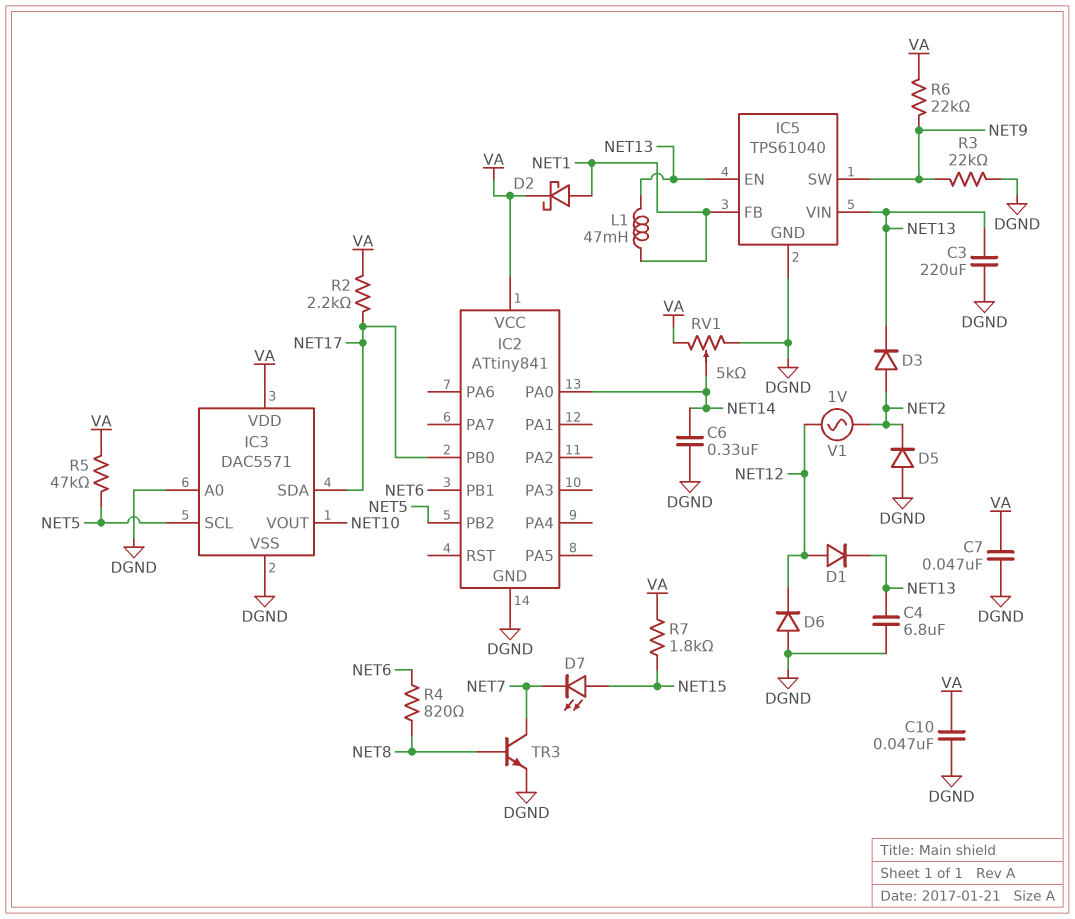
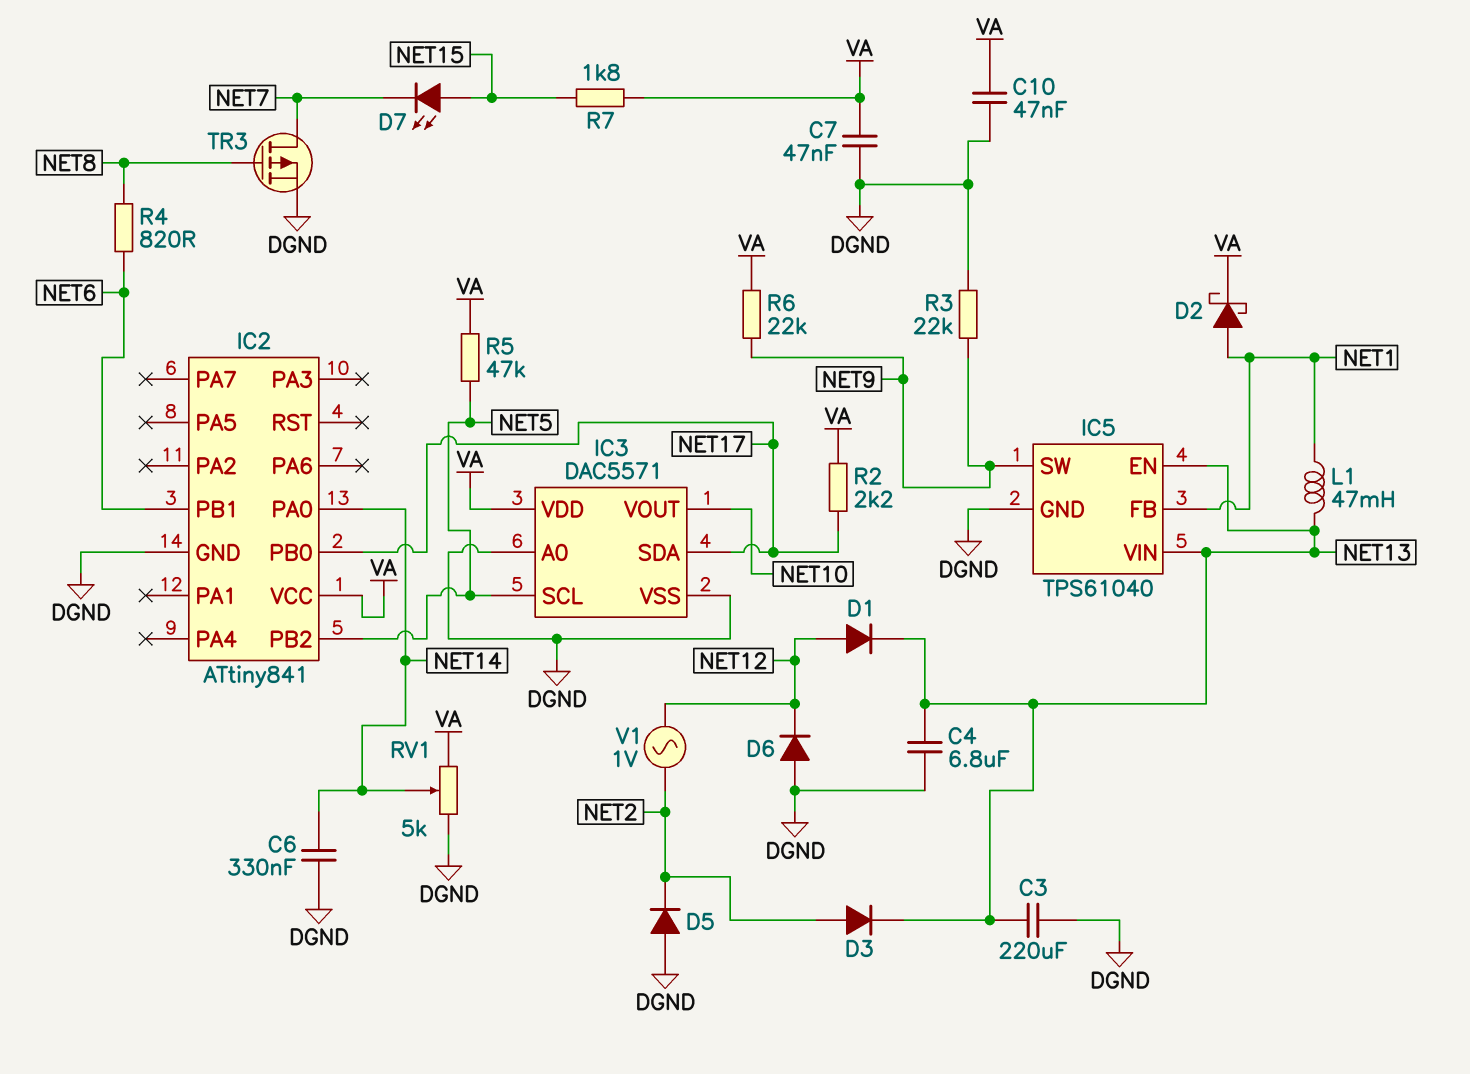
TR3: NPN (B NET8, C NET7, E DGND) -> PMOS (G NET8, D NET7, S DGND)

